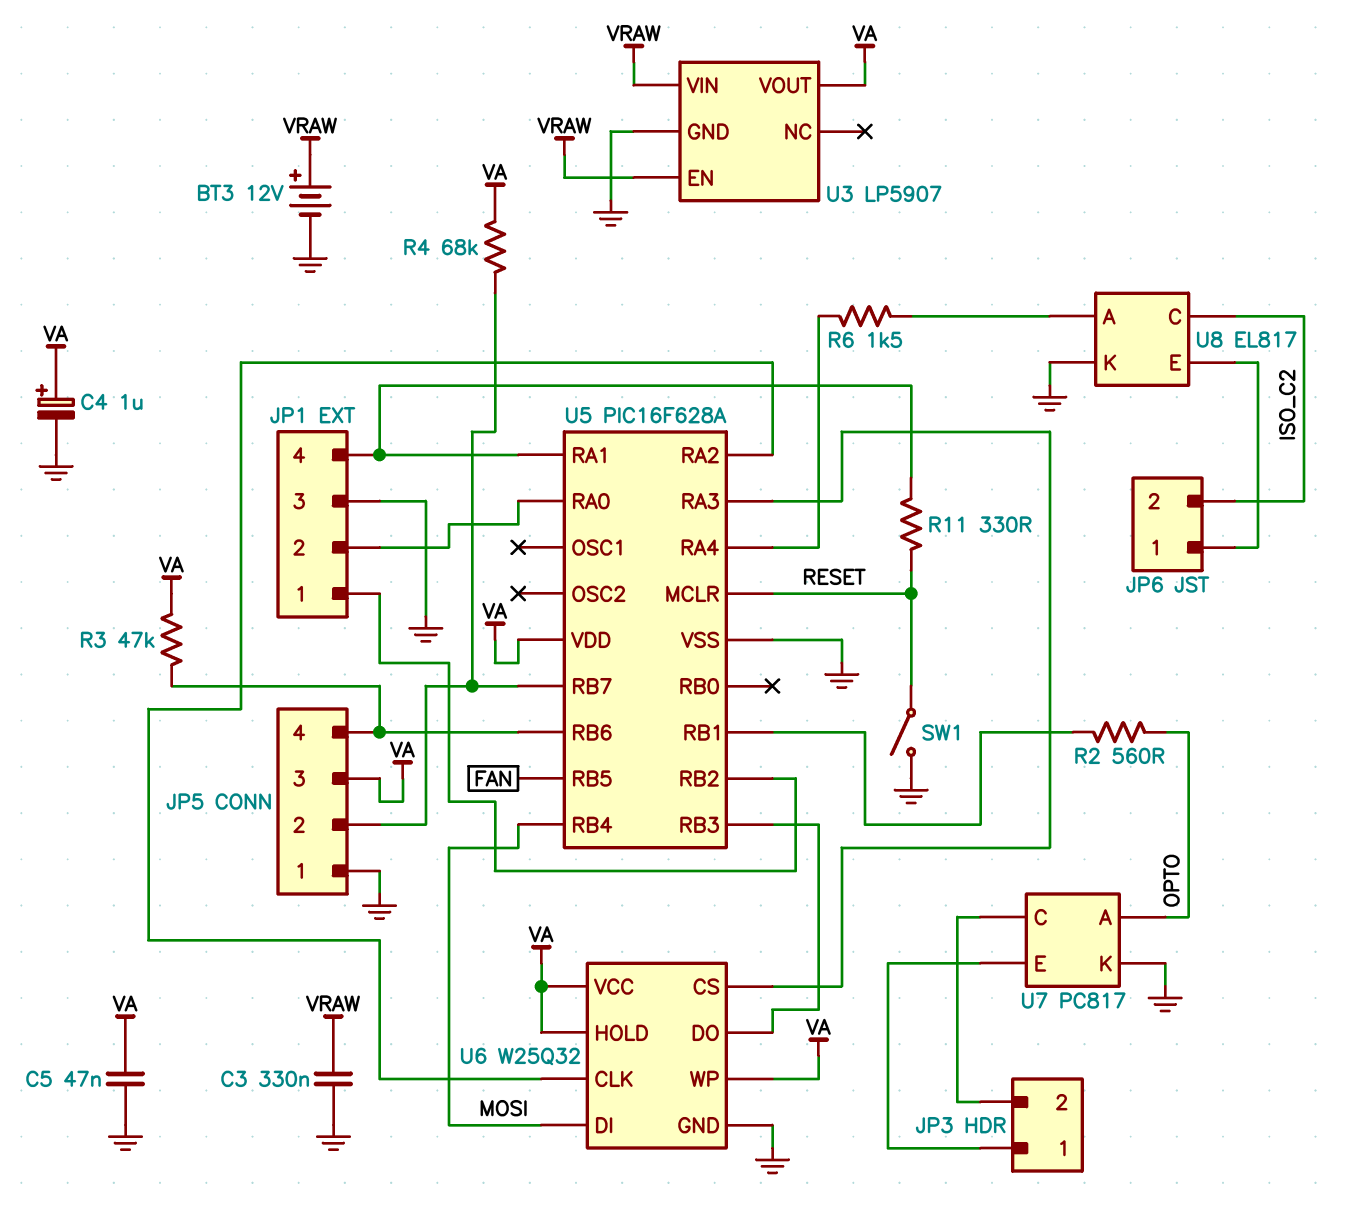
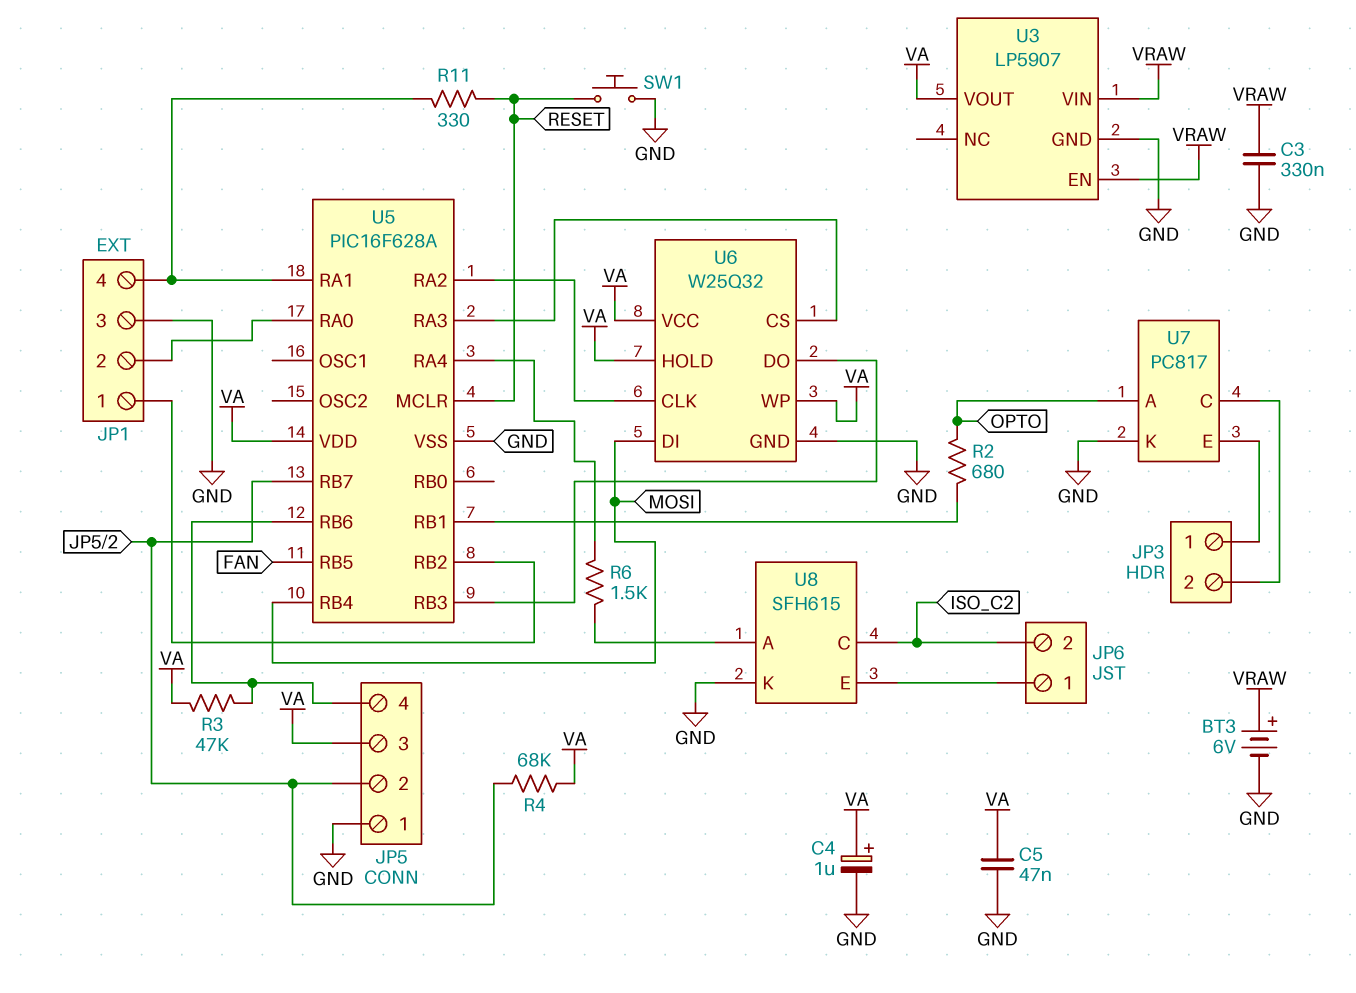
BT3: 12V (plus VRAW, minus GND) -> 6V (plus VRAW, minus GND)
R2: 560 (OPTO, U5/RB1) -> 680 (OPTO, U5/RB1)
SW1: switch (GND, RESET) -> button (GND, RESET)
U8: EL817 -> SFH615

